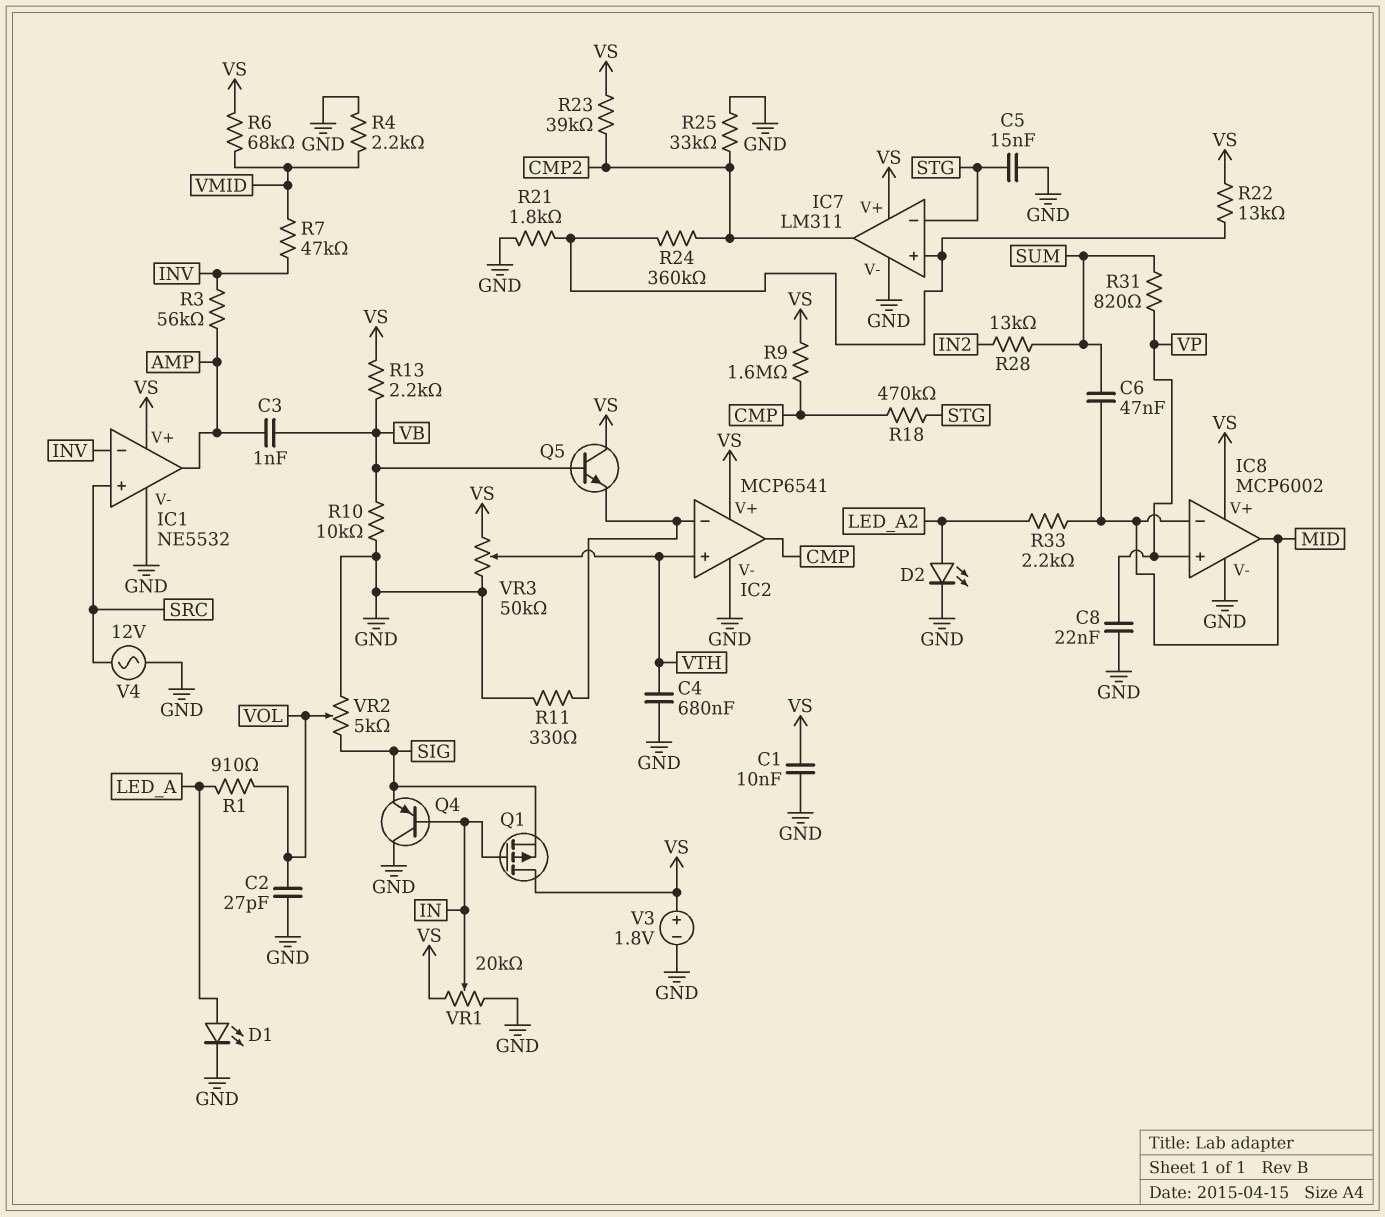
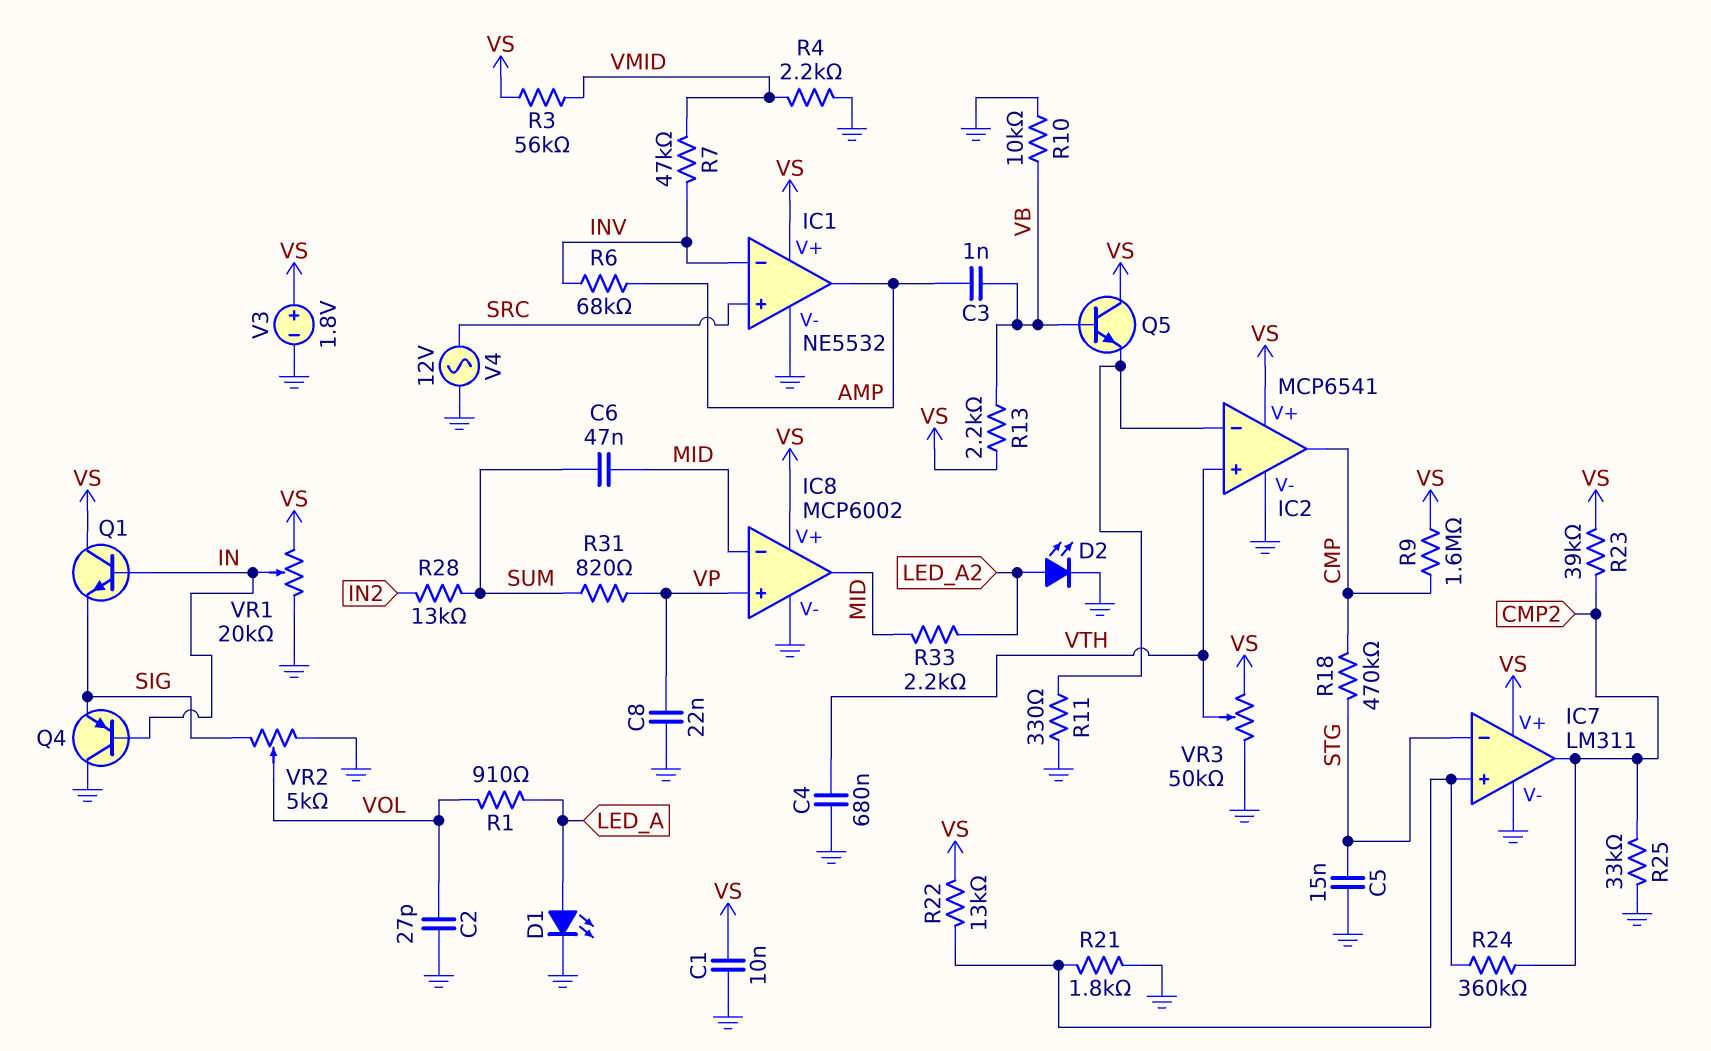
Q1: PMOS (G IN, D VS, S SIG) -> NPN (B IN, C VS, E SIG)
R3: 56k (AMP, INV) -> 56k (VMID, VS)
R6: 68k (VMID, VS) -> 68k (AMP, INV)

